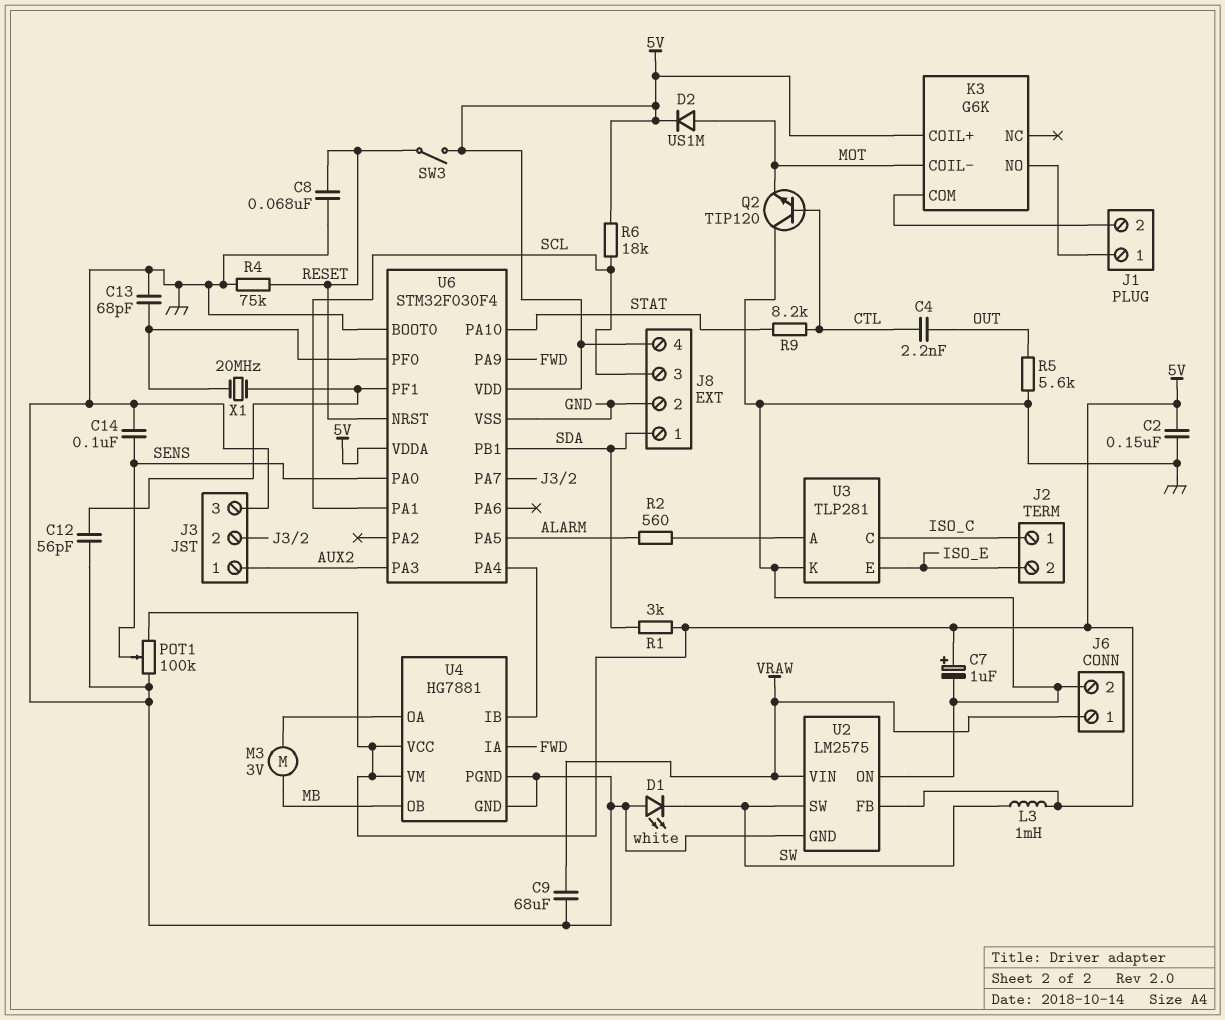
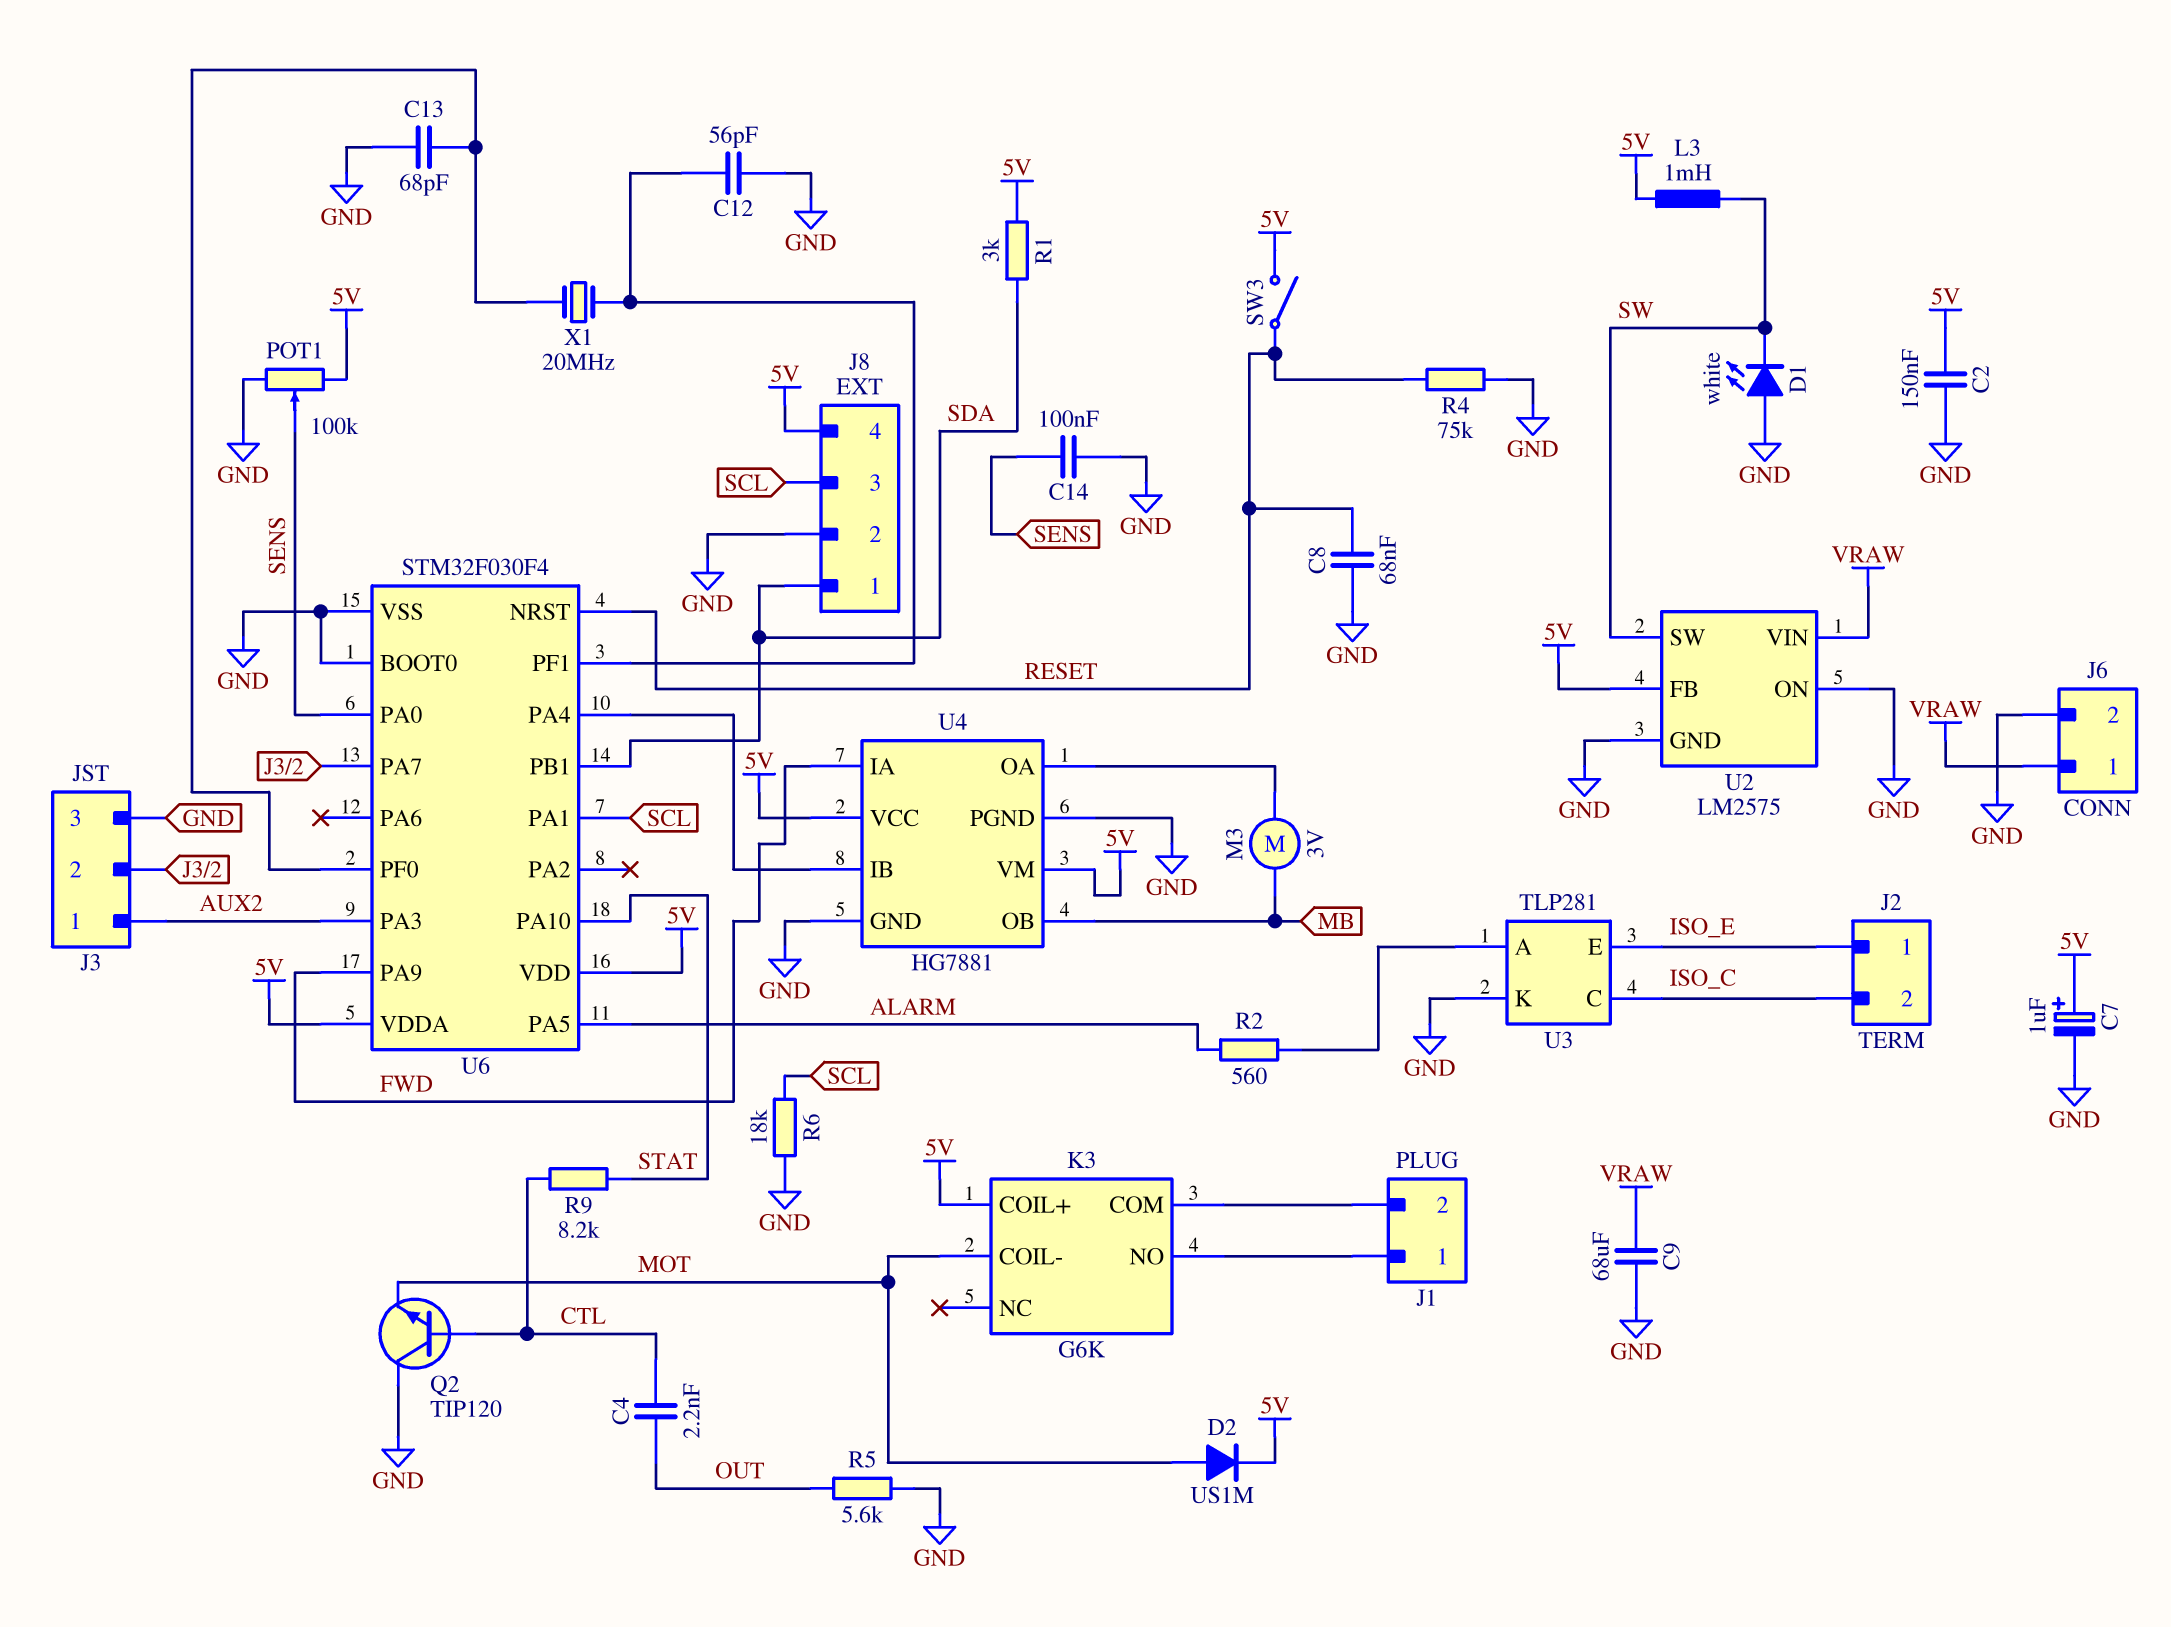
J2 pin 1: ISO_C -> ISO_E
J2 pin 2: ISO_E -> ISO_C
R6: 18k (5V, SCL) -> 18k (GND, SCL)

